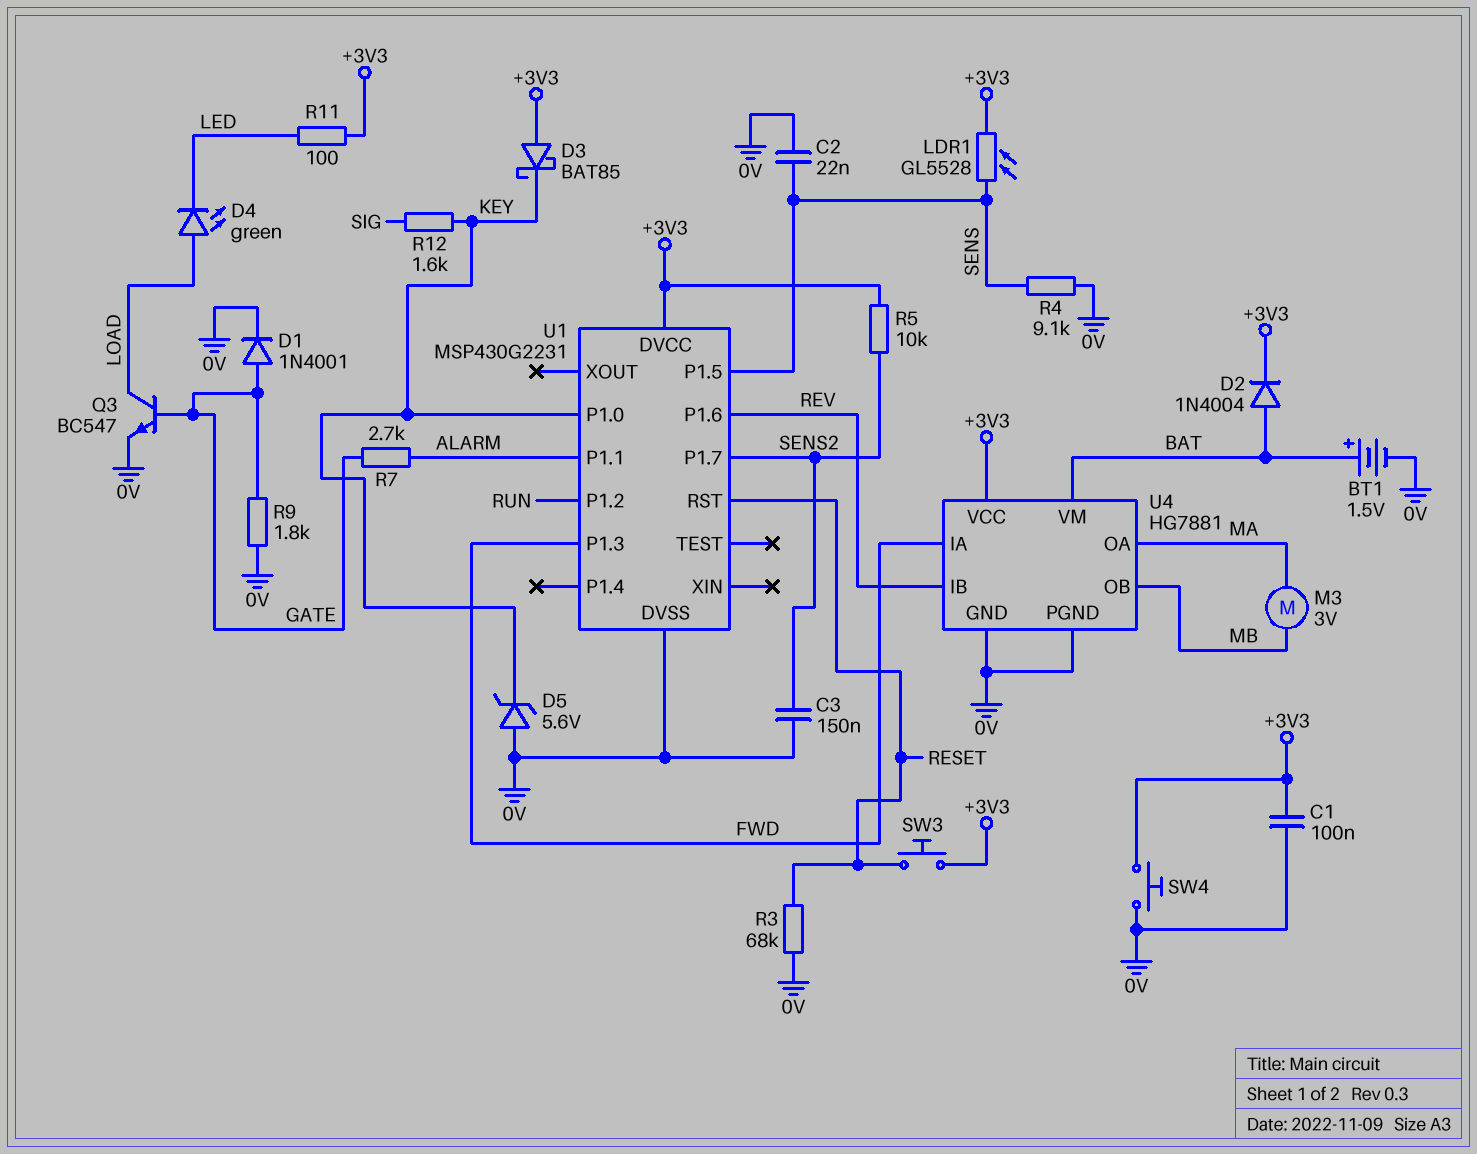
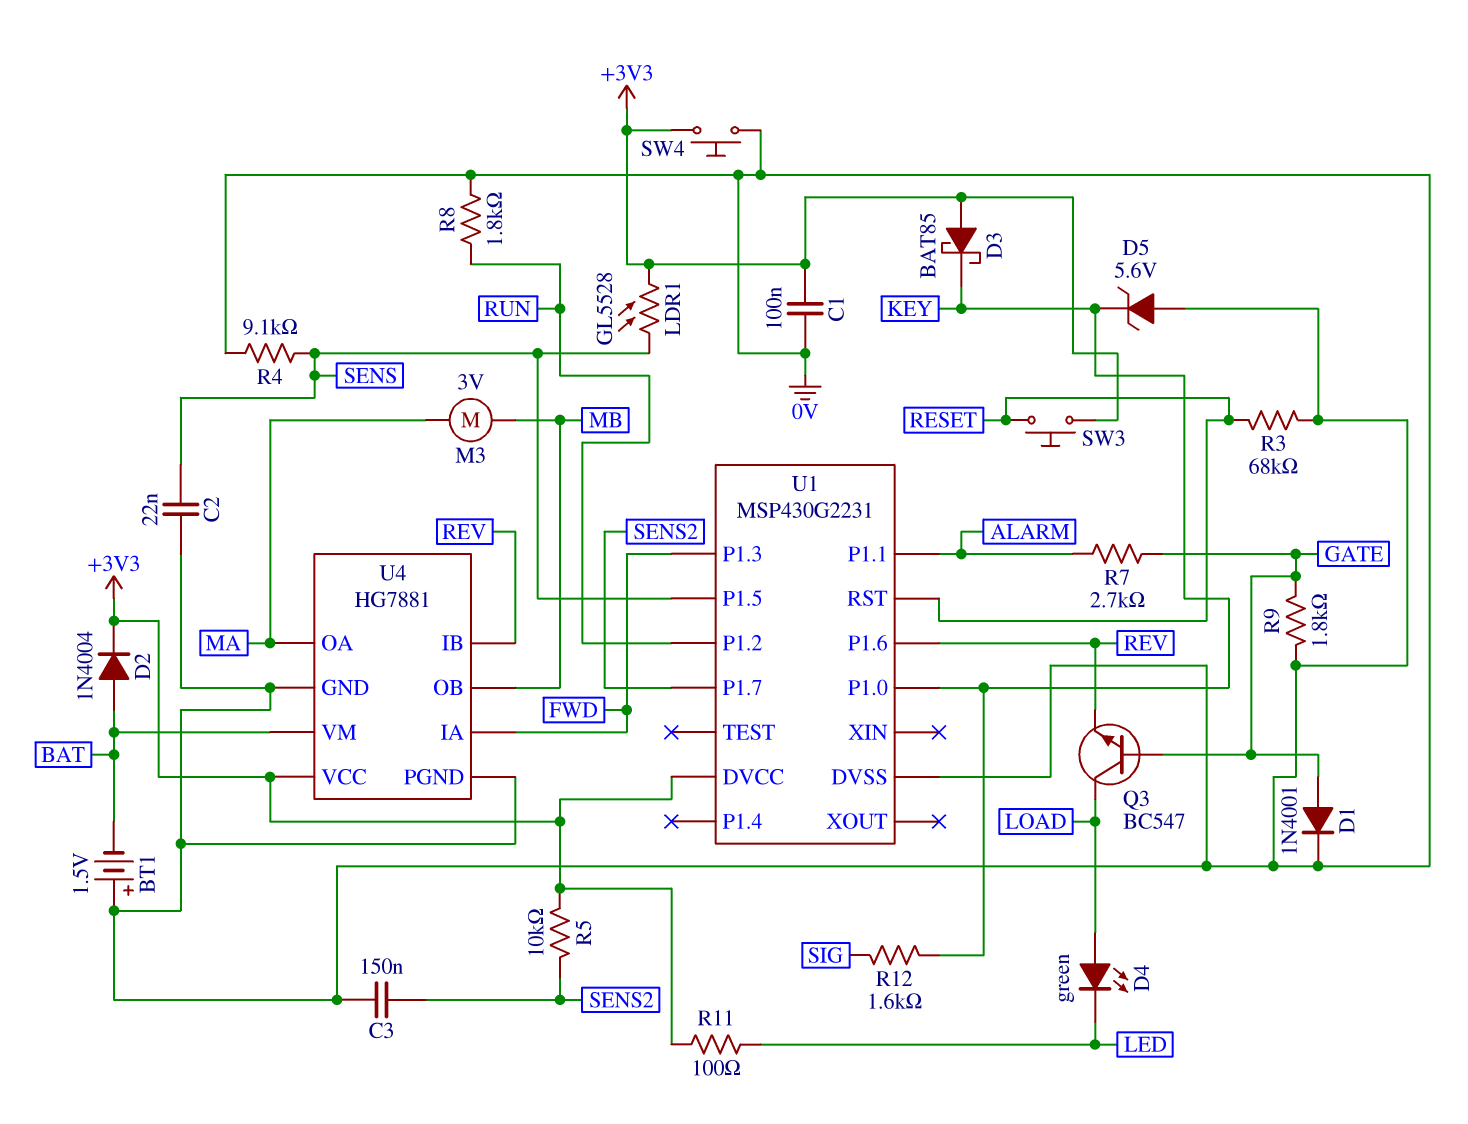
BT1: 1.5V (plus BAT, minus 0V) -> 1.5V (plus 0V, minus BAT)
Q3: NPN BC547 (B GATE, C LOAD, E 0V) -> NPN BC547 (B GATE, C LOAD, E REV)
R8: none -> 1.8k (0V, RUN)

